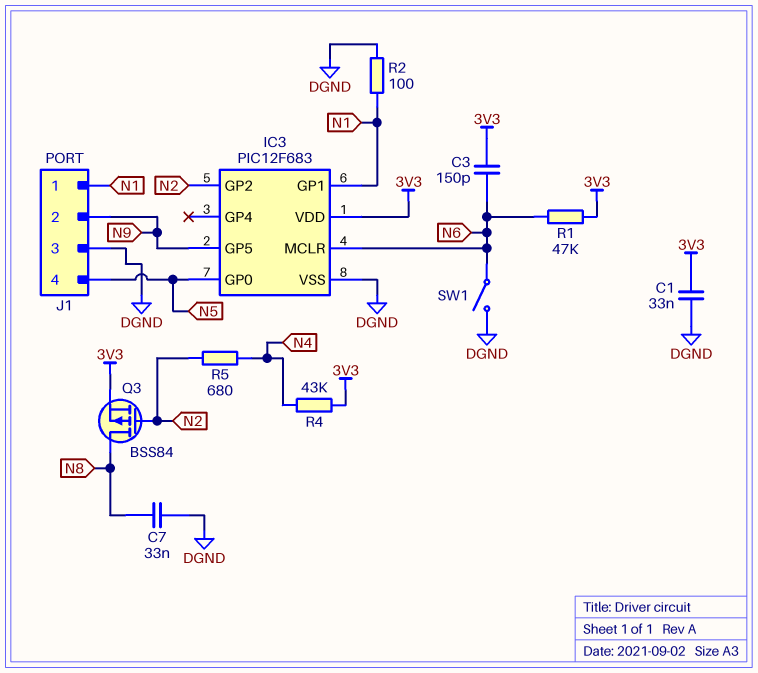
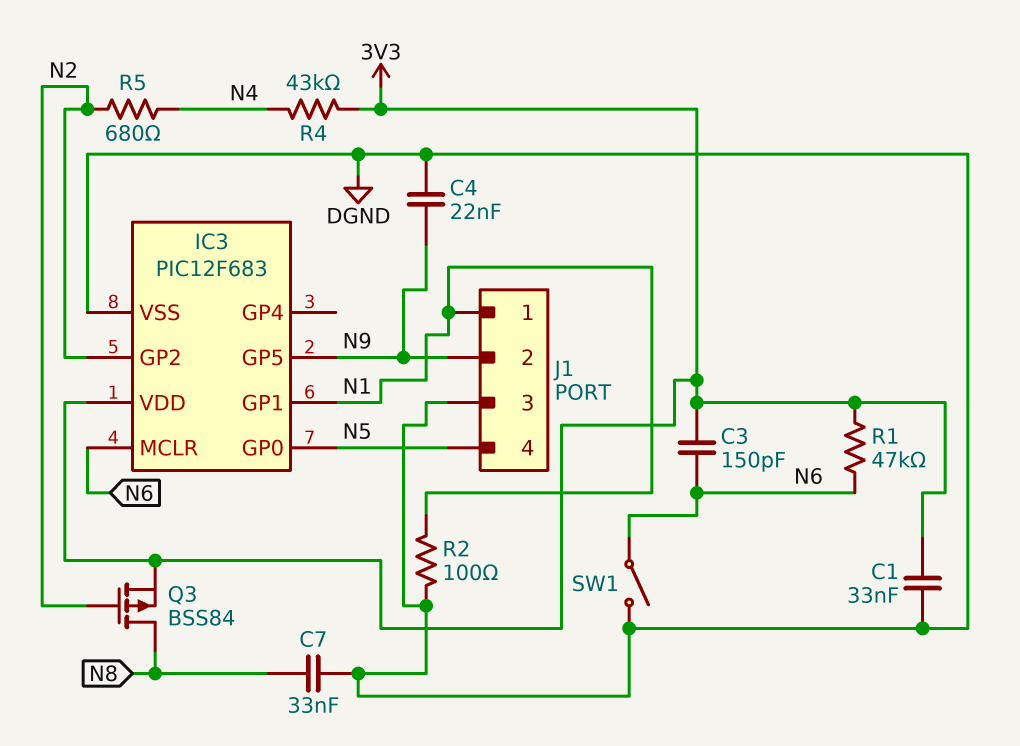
C4: none -> 22nF (DGND, N9)

